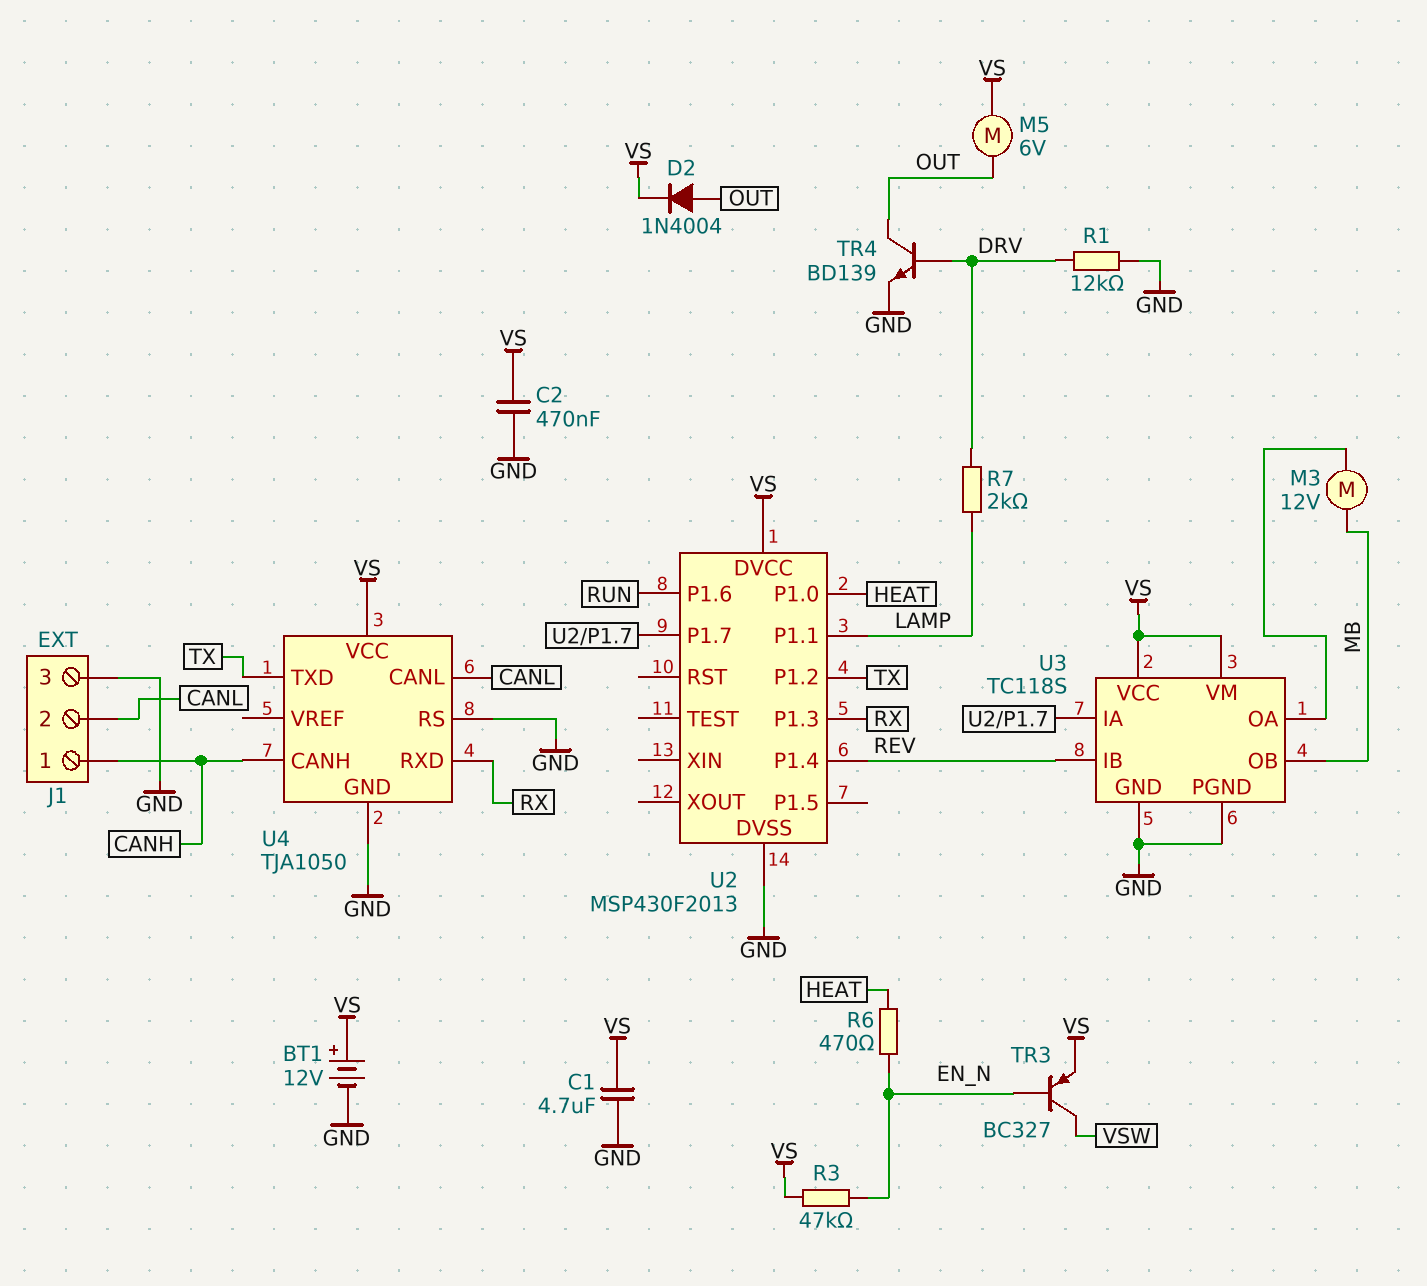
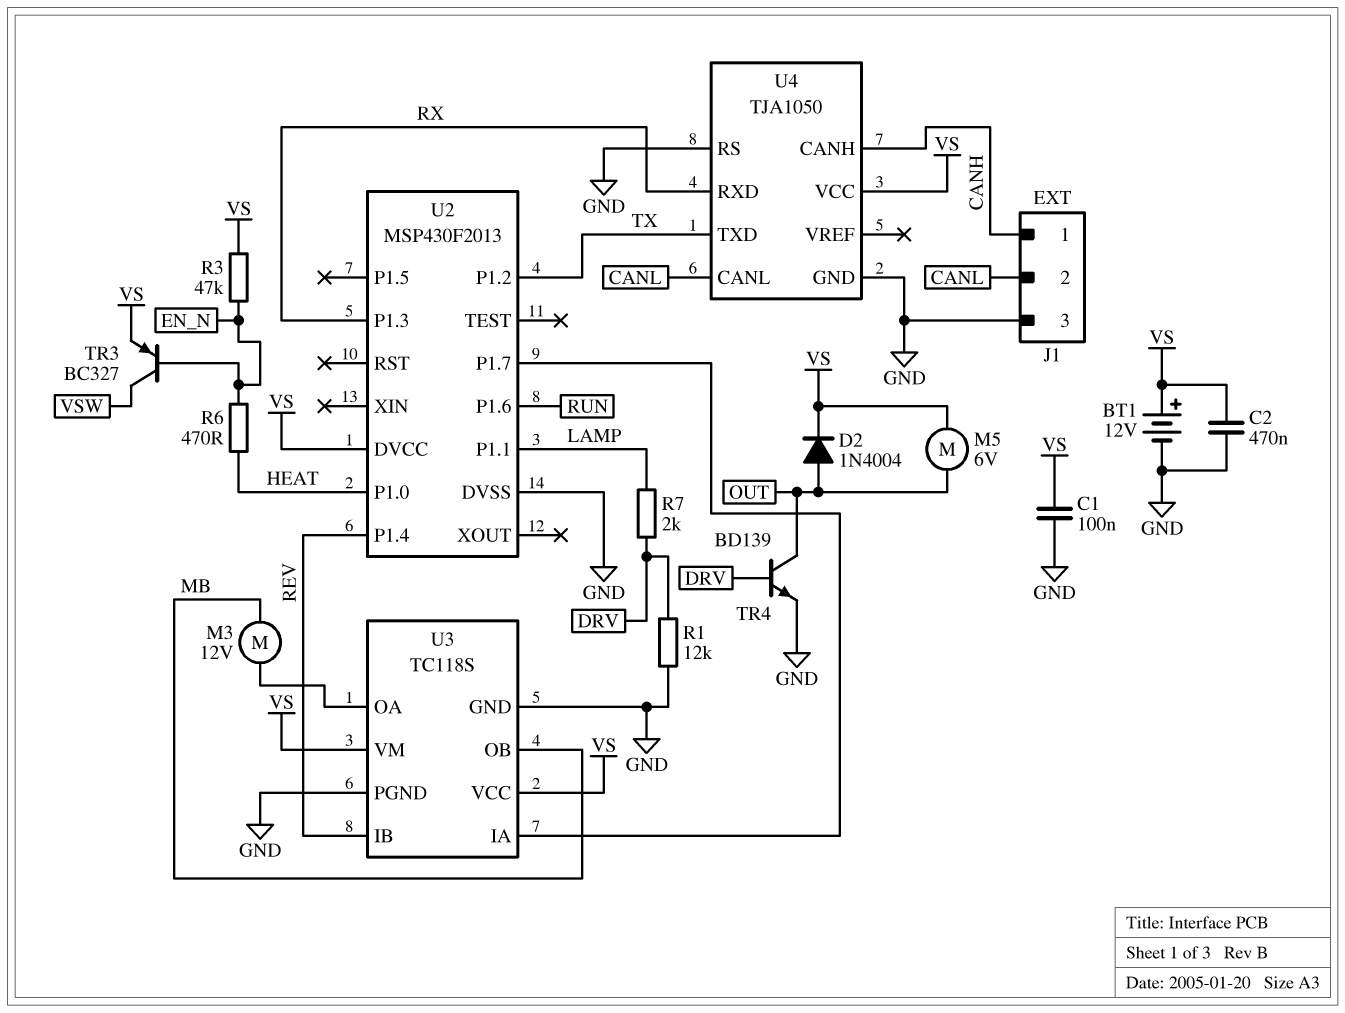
C1: 4.7uF (GND, VS) -> 100nF (GND, VS)

